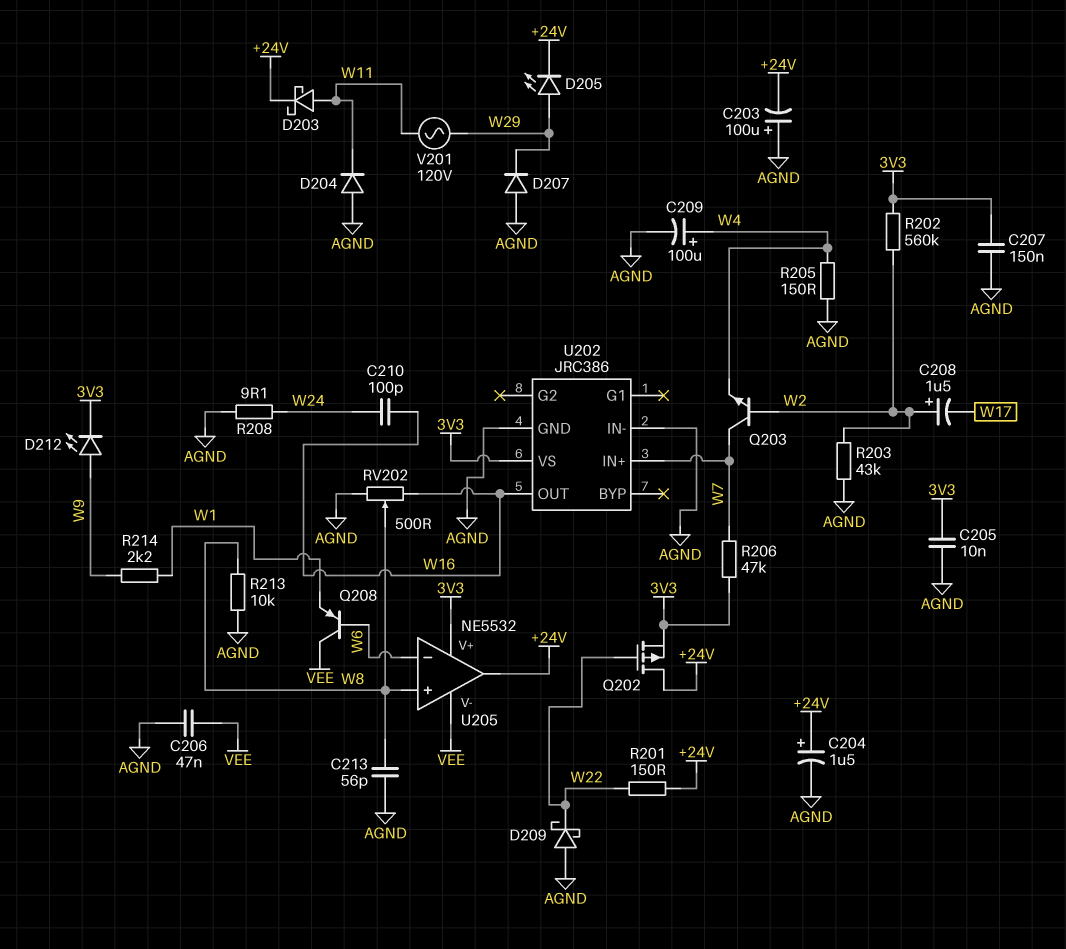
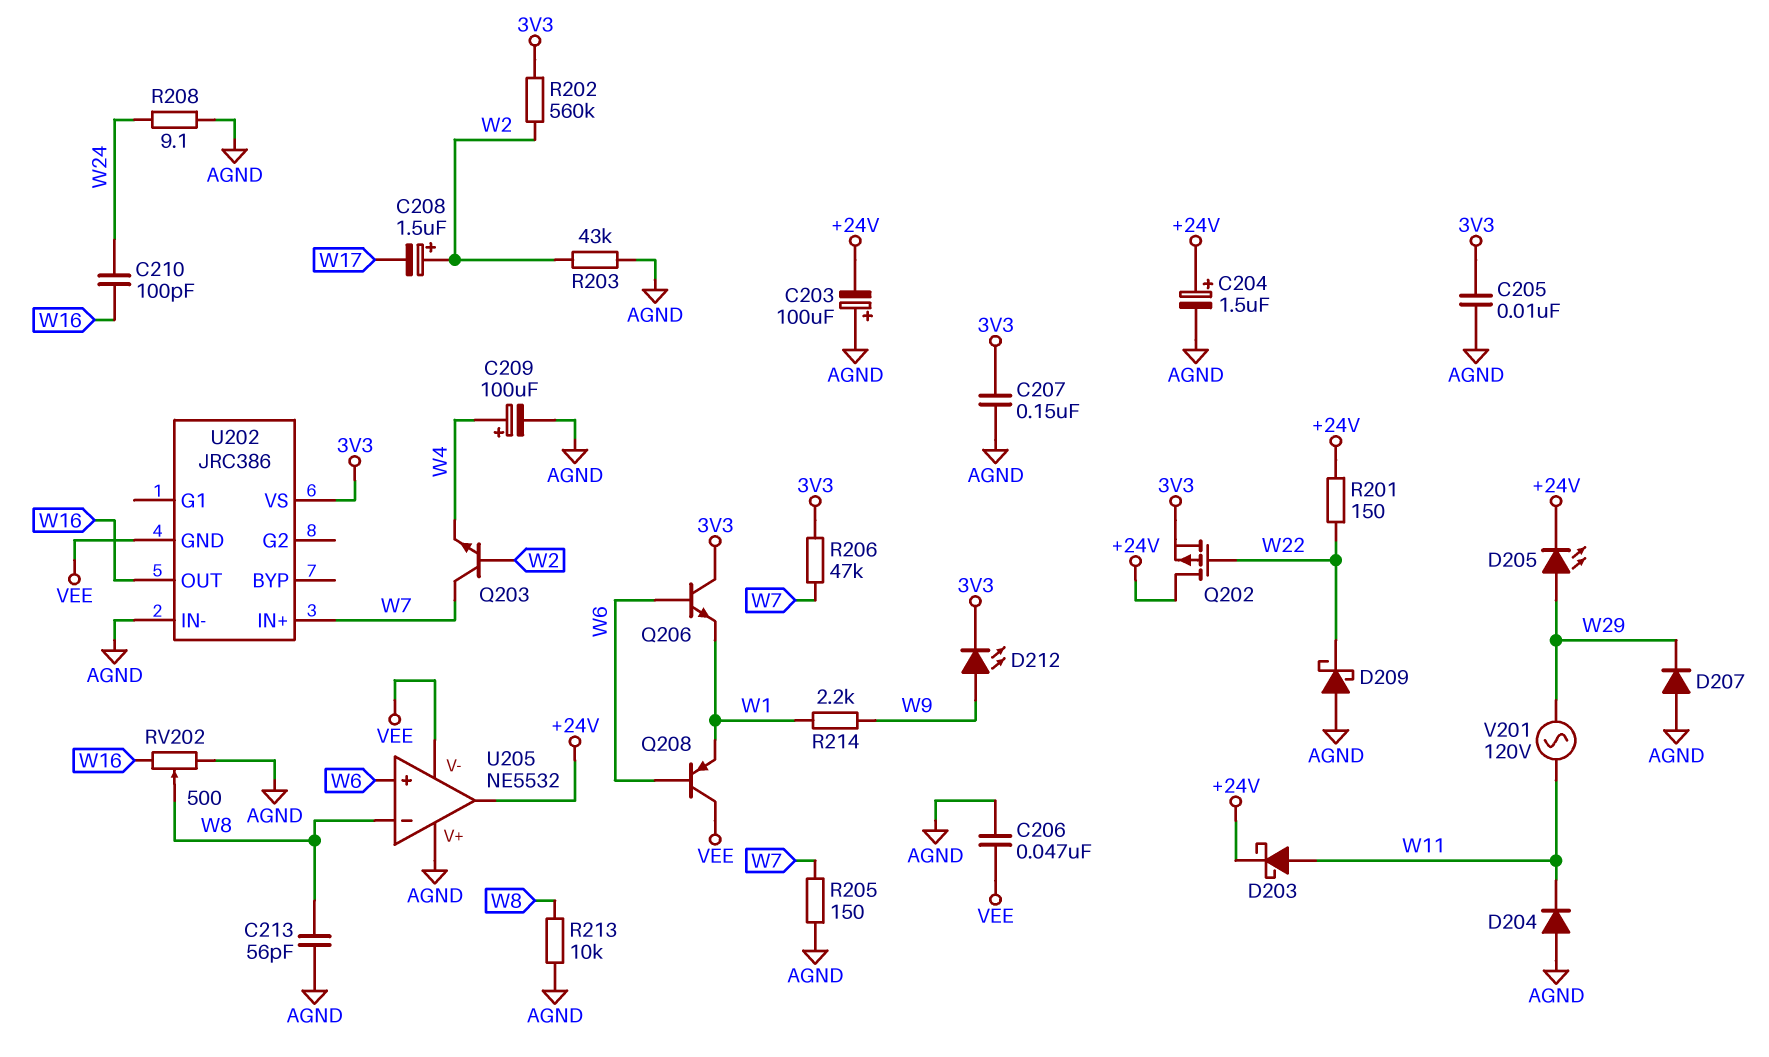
Q206: none -> NPN (B W6, C 3V3, E W1)
R205: 150 (AGND, W4) -> 150 (AGND, W7)
U202 pin GND: AGND -> VEE
U205 pin V+: 3V3 -> AGND
U205 pin in+: W8 -> W6
U205 pin in-: W6 -> W8

